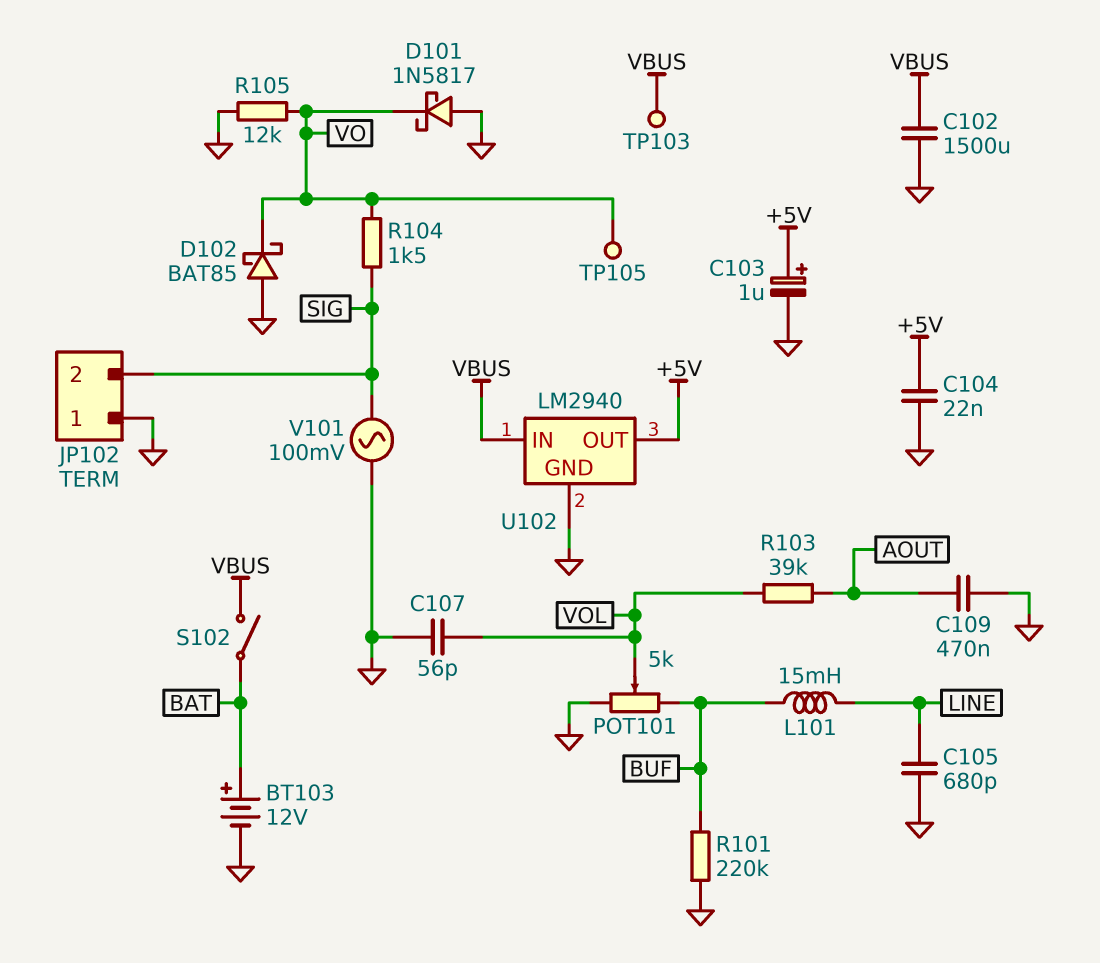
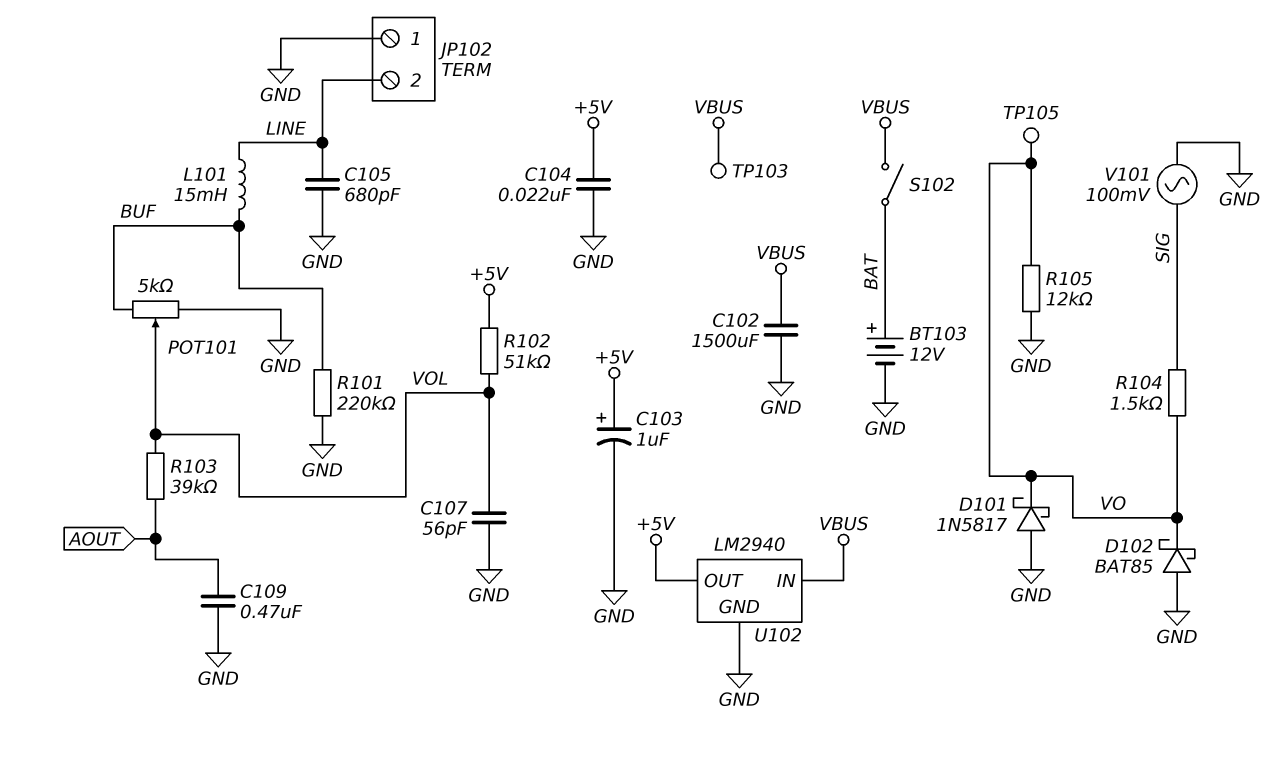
JP102 pin 2: SIG -> LINE
R102: none -> 51k (+5V, VOL)

